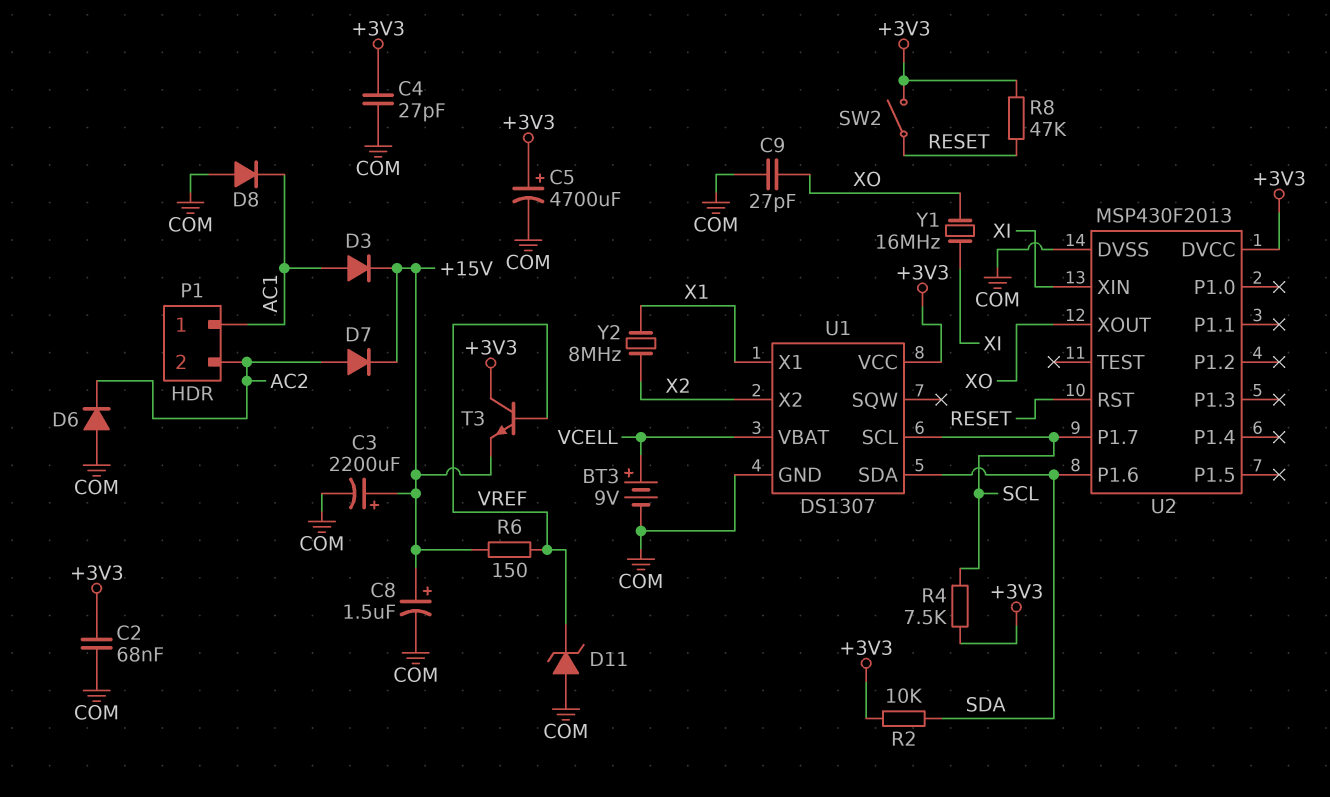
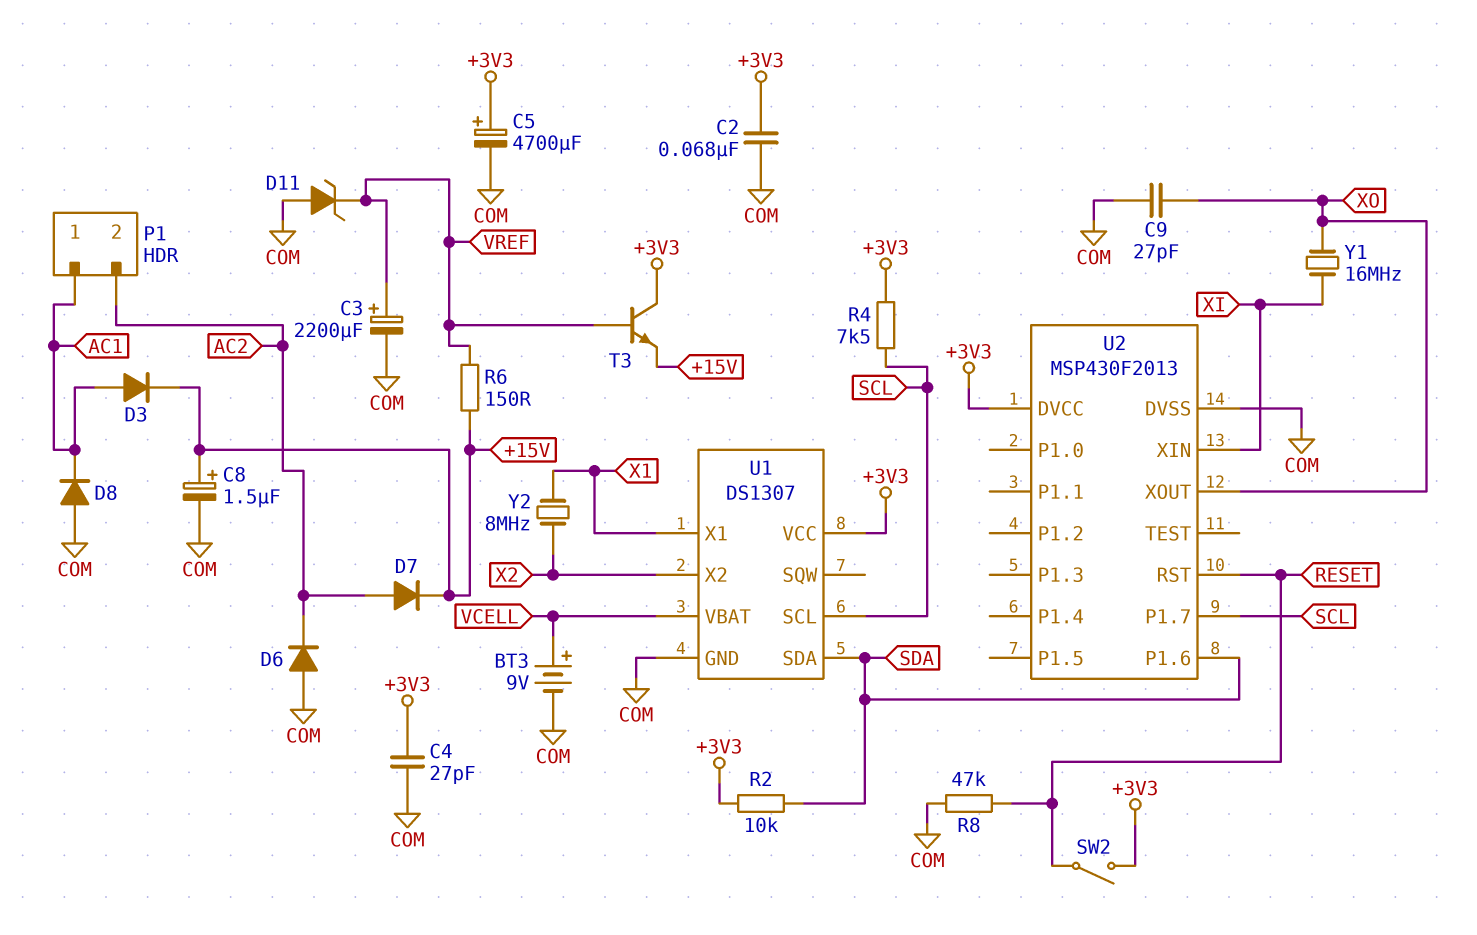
C3: 2200uF (plus +15V, minus COM) -> 2200uF (plus VREF, minus COM)
R8: 47k (+3V3, RESET) -> 47k (COM, RESET)

